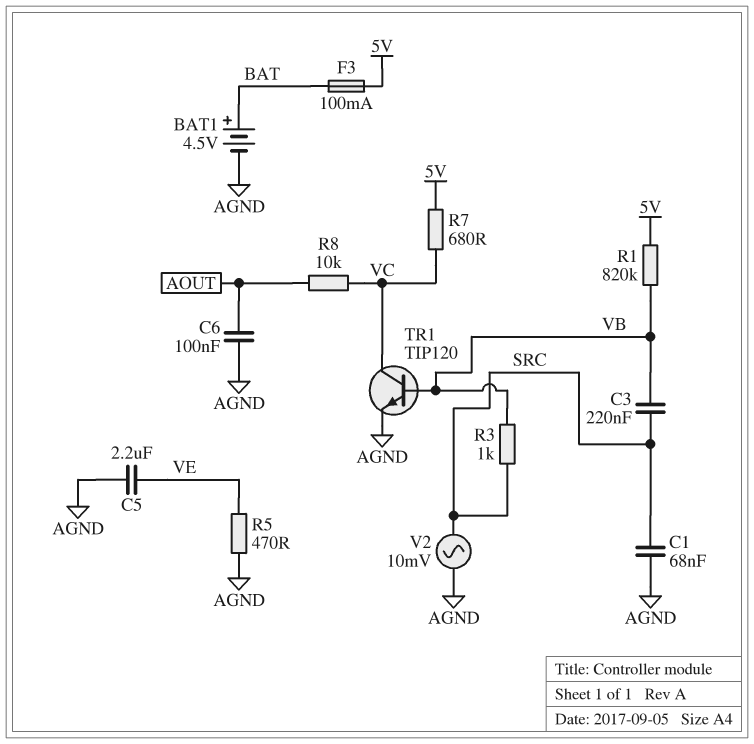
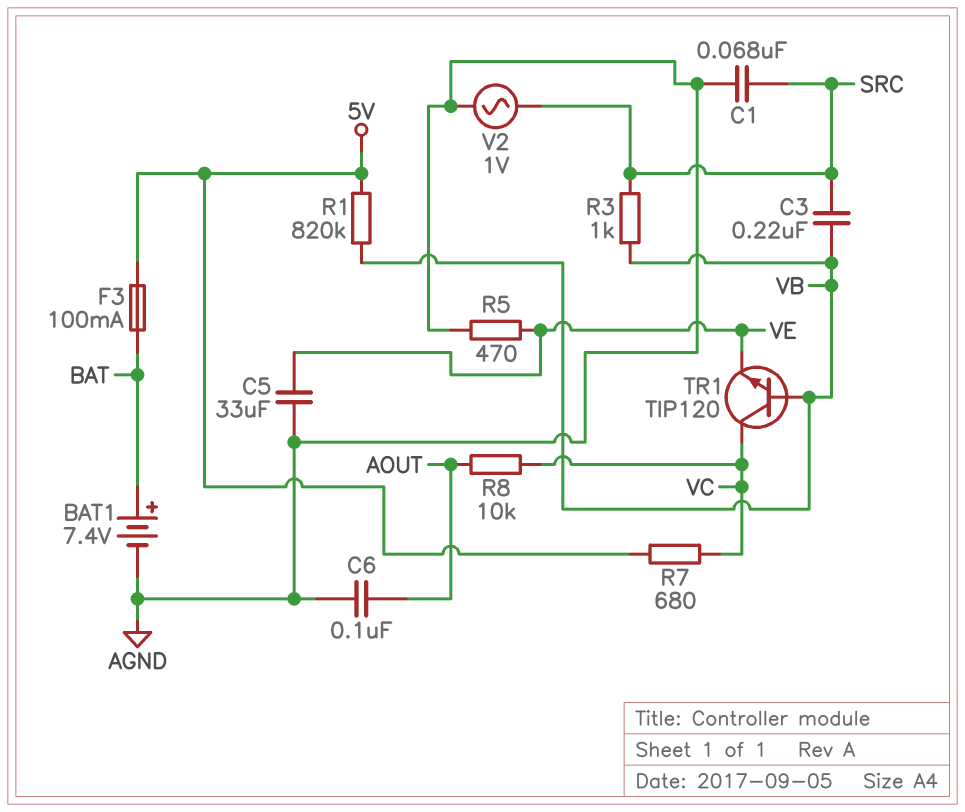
BAT1: 4.5V (plus BAT, minus AGND) -> 7.4V (plus BAT, minus AGND)
C5: 2.2uF (AGND, VE) -> 33uF (AGND, VE)
TR1: NPN TIP120 (B VB, C VC, E AGND) -> NPN TIP120 (B VB, C VC, E VE)
V2: AC 10mV (AGND, SRC) -> AC 1V (AGND, SRC)

